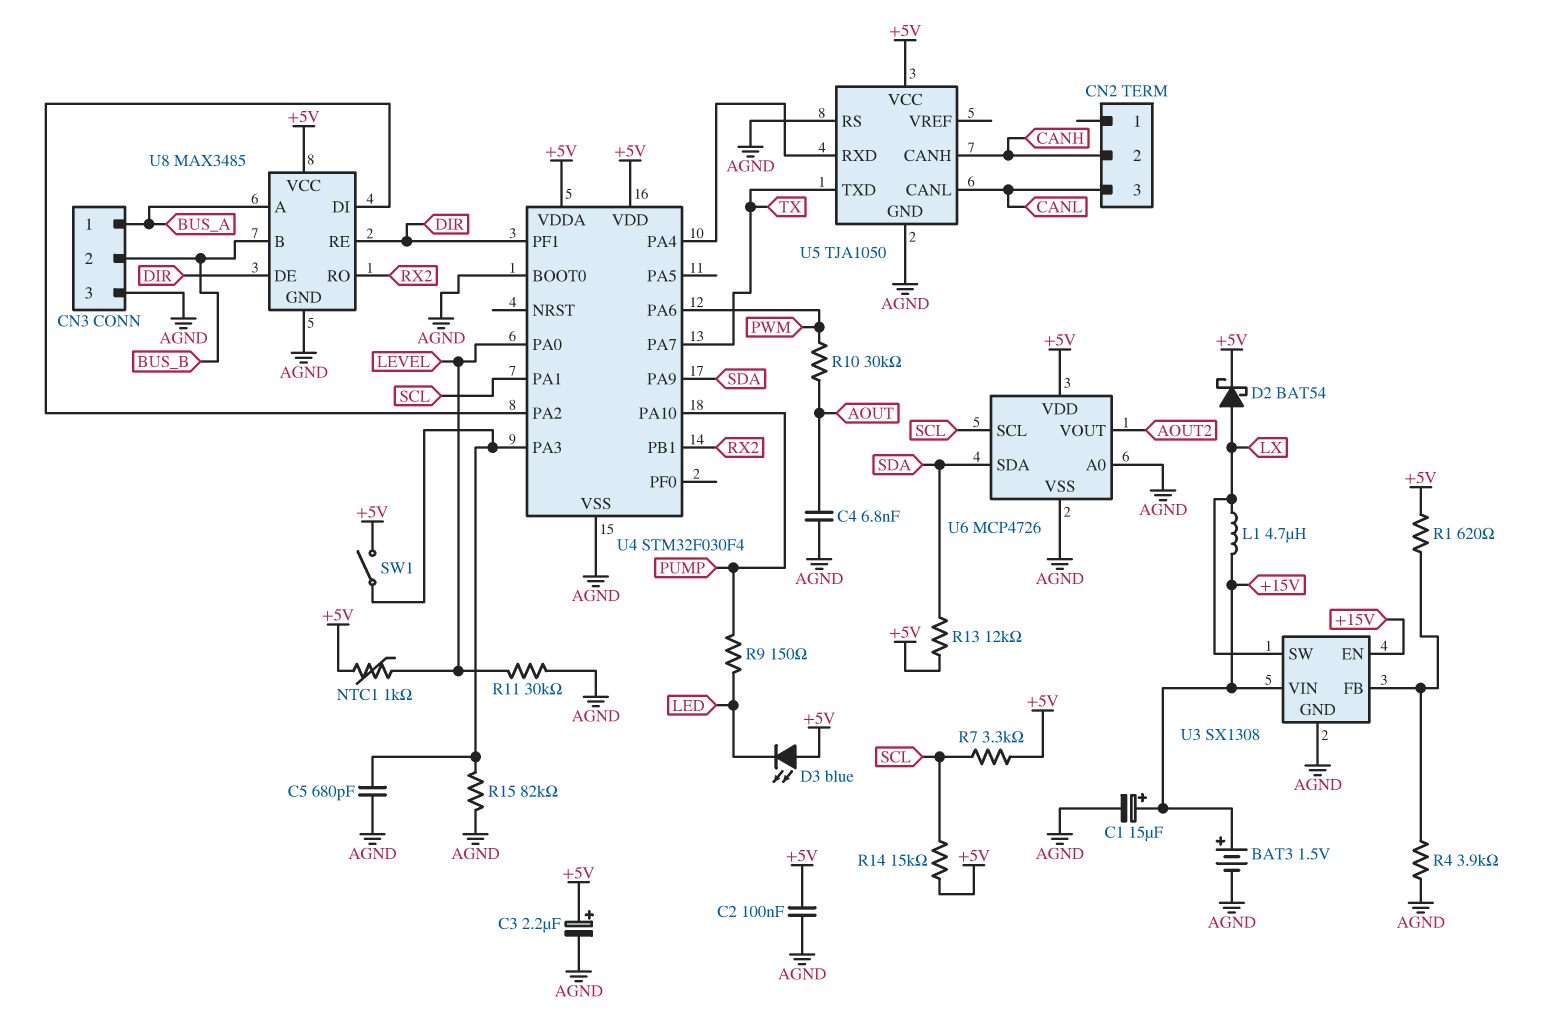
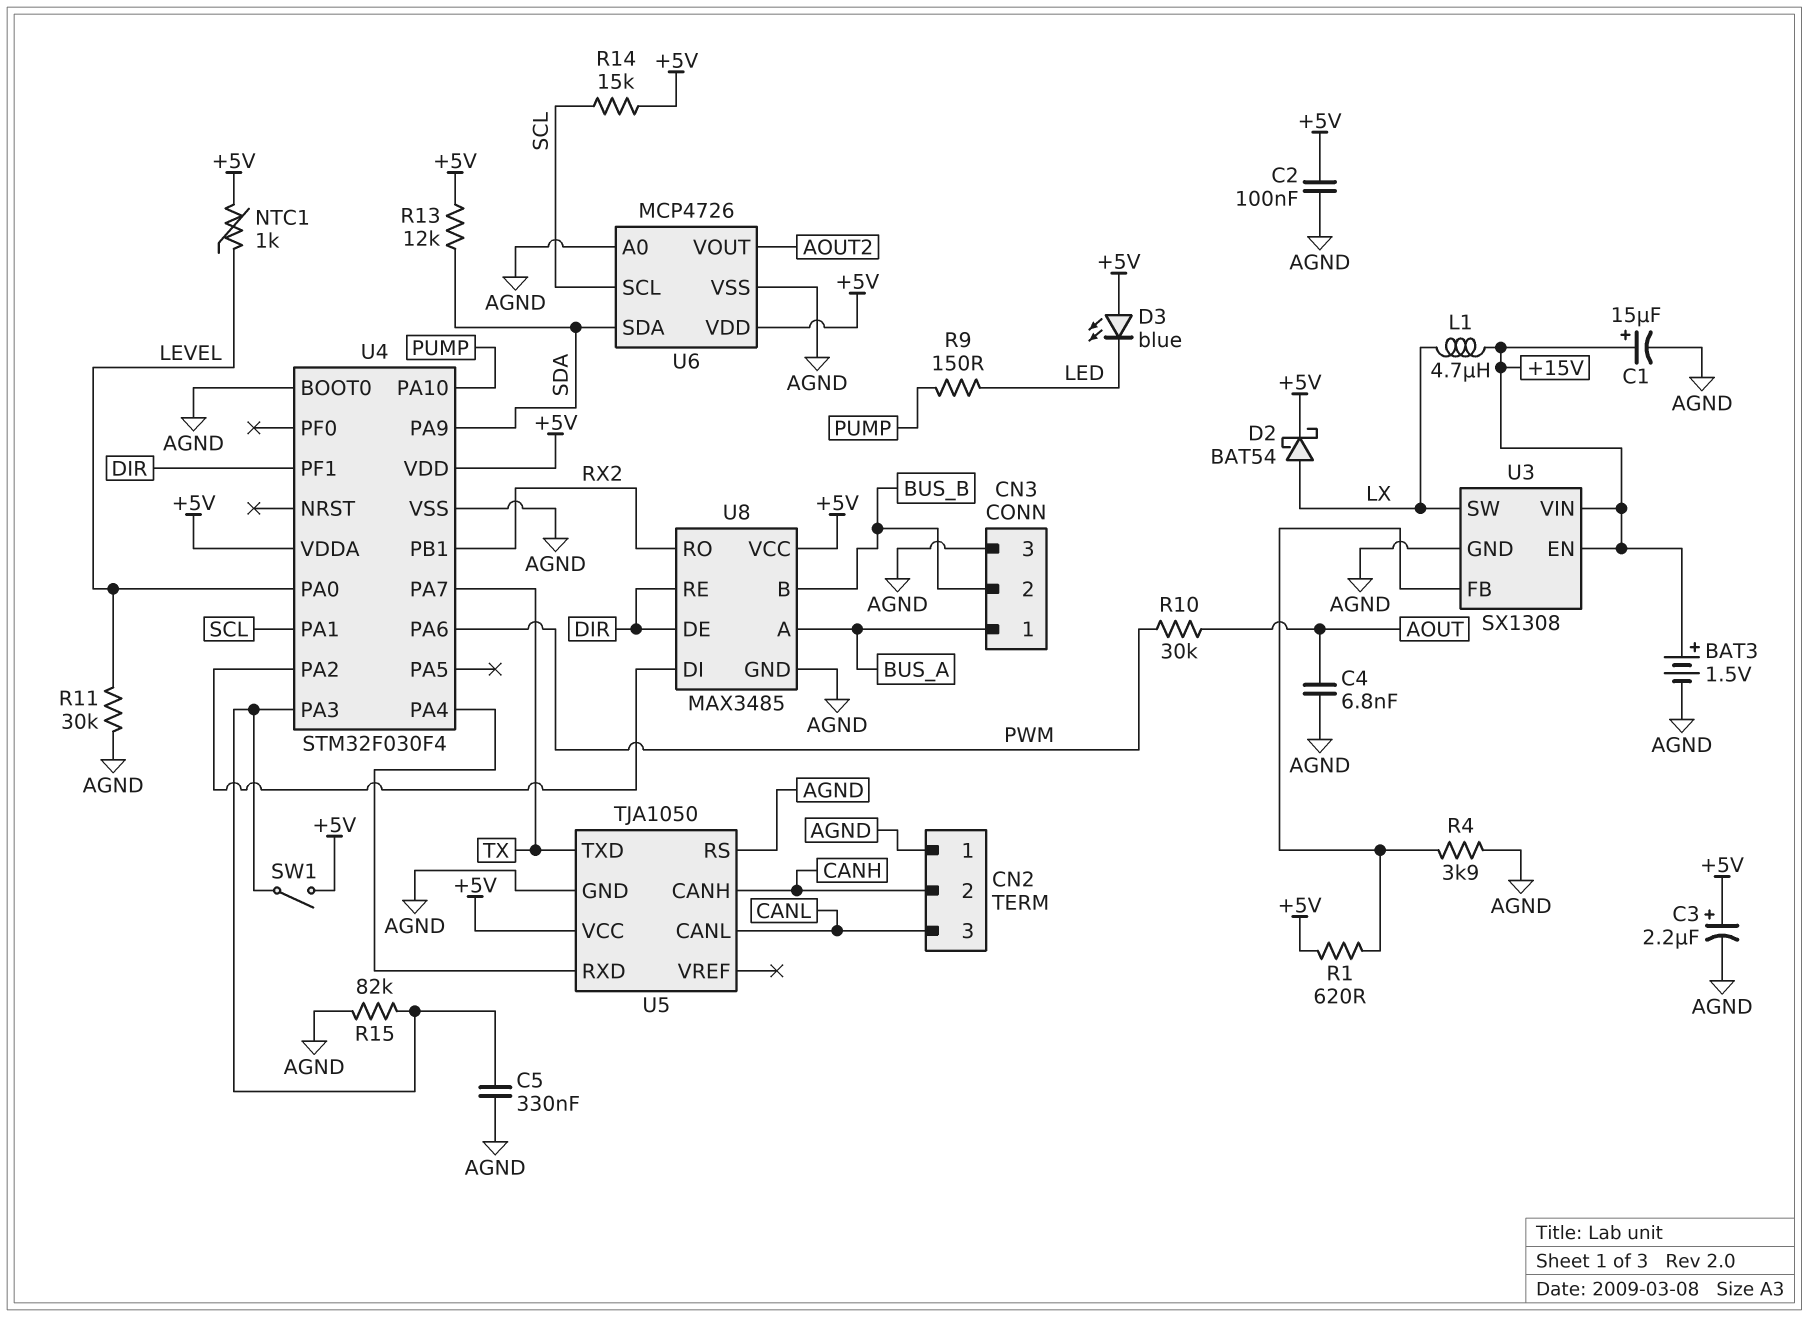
C5: 680pF (AGND, U4/PA3) -> 330nF (AGND, U4/PA3)
CN2 pin 1: none -> AGND
R7: 3.3k (+5V, SCL) -> none

